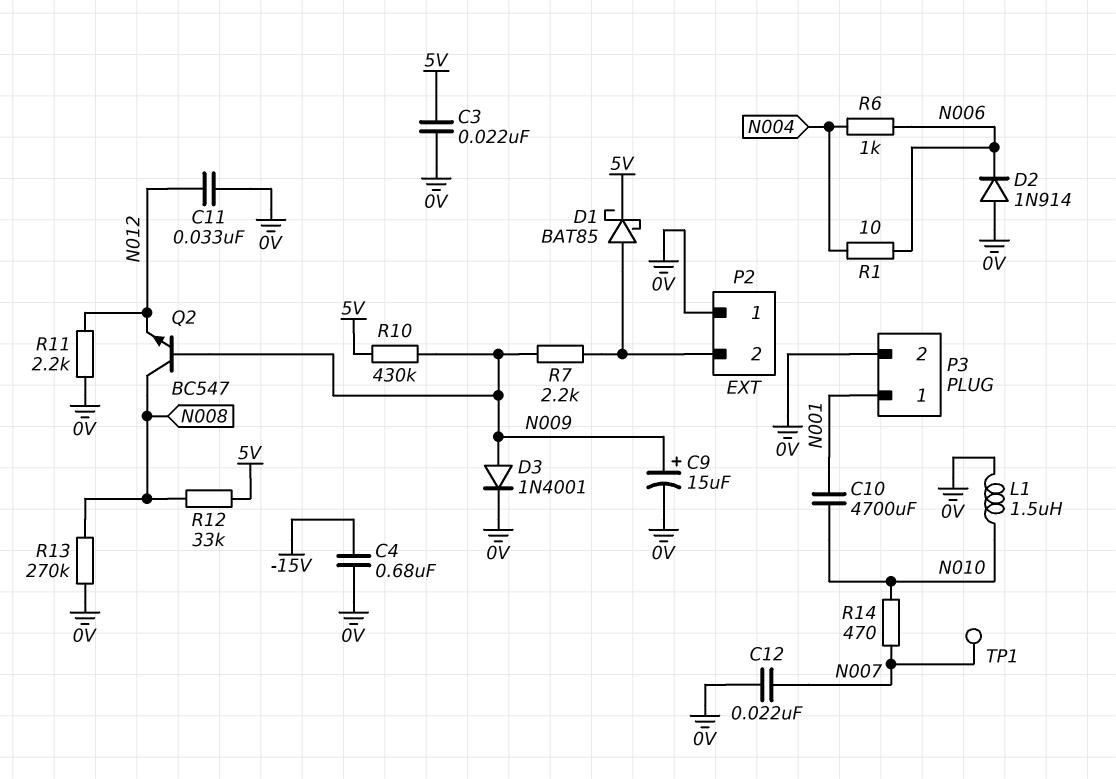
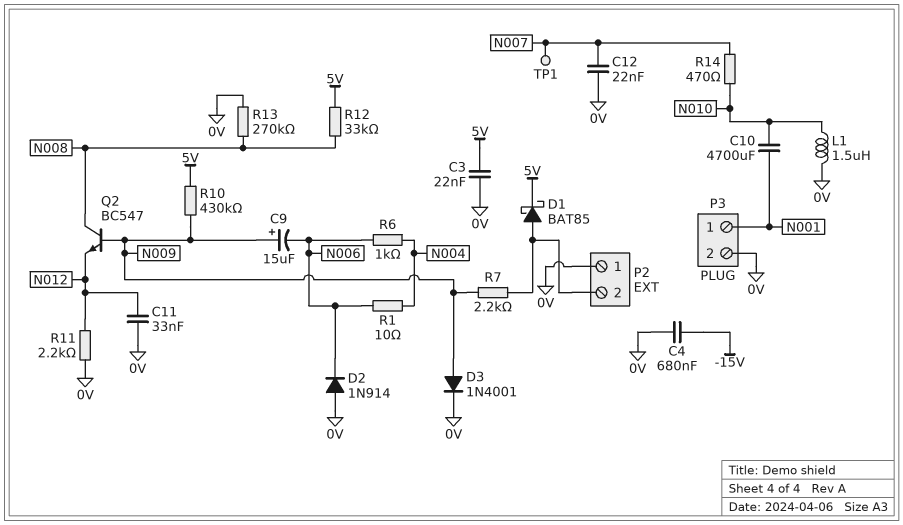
C9: 15uF (plus N009, minus 0V) -> 15uF (plus N009, minus N006)

